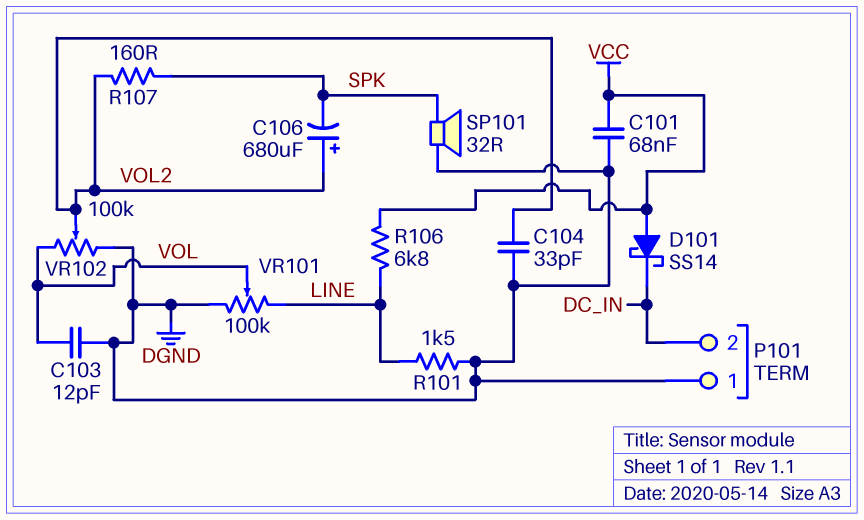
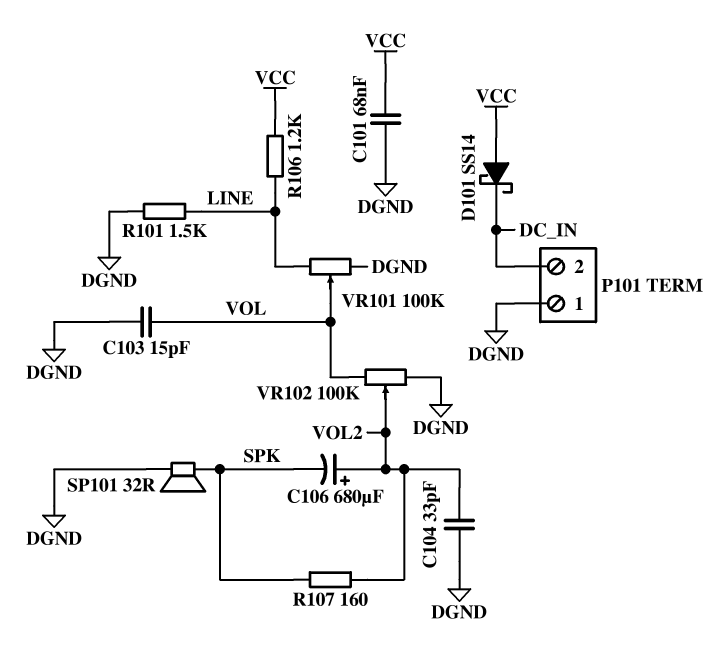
C103: 12pF (DGND, VOL) -> 15pF (DGND, VOL)
R106: 6.8k (LINE, VCC) -> 1.2k (LINE, VCC)

